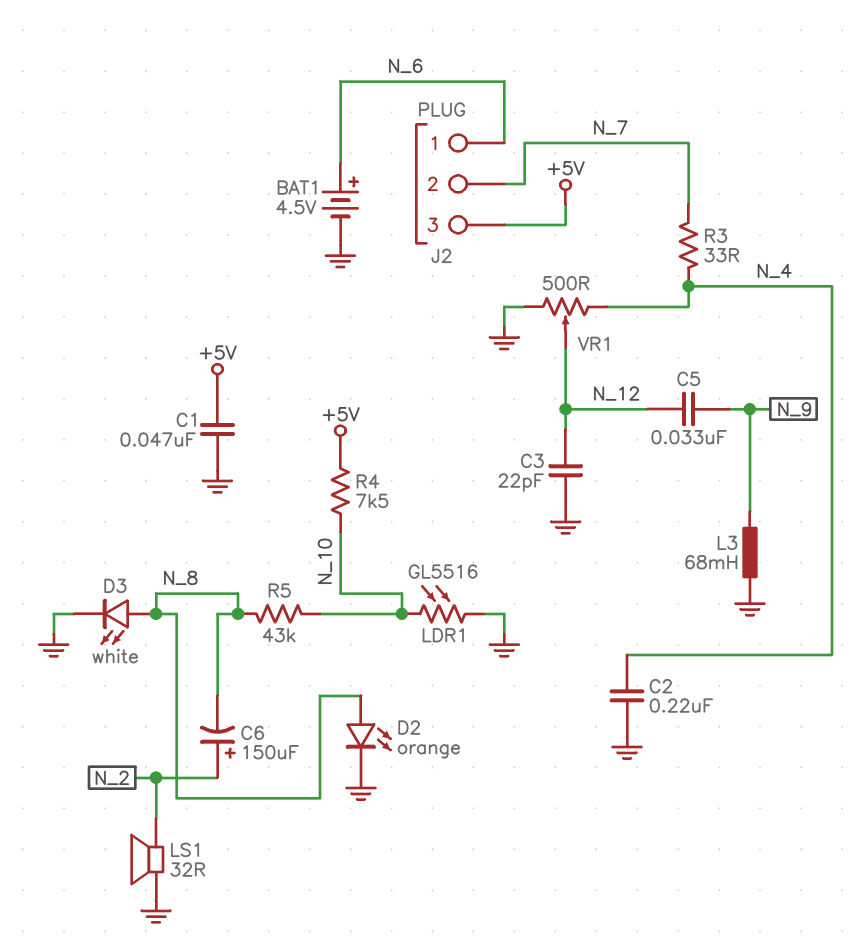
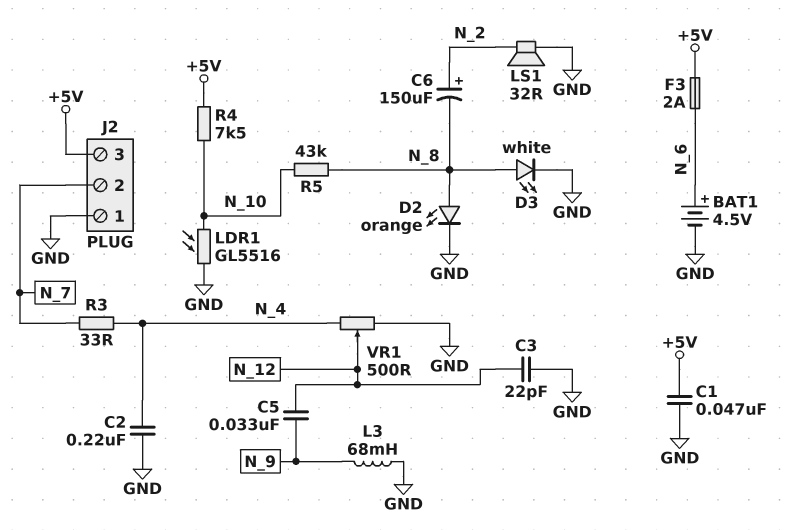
F3: none -> 2A (+5V, N_6)
J2 pin 1: N_6 -> GND

